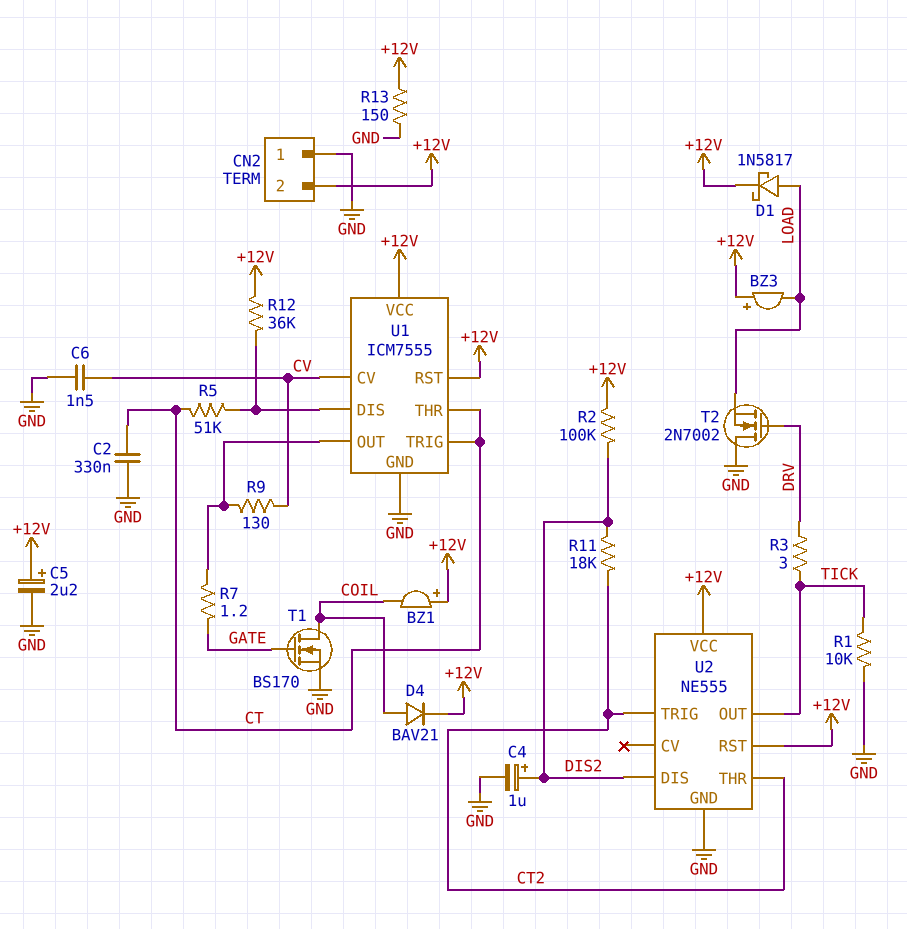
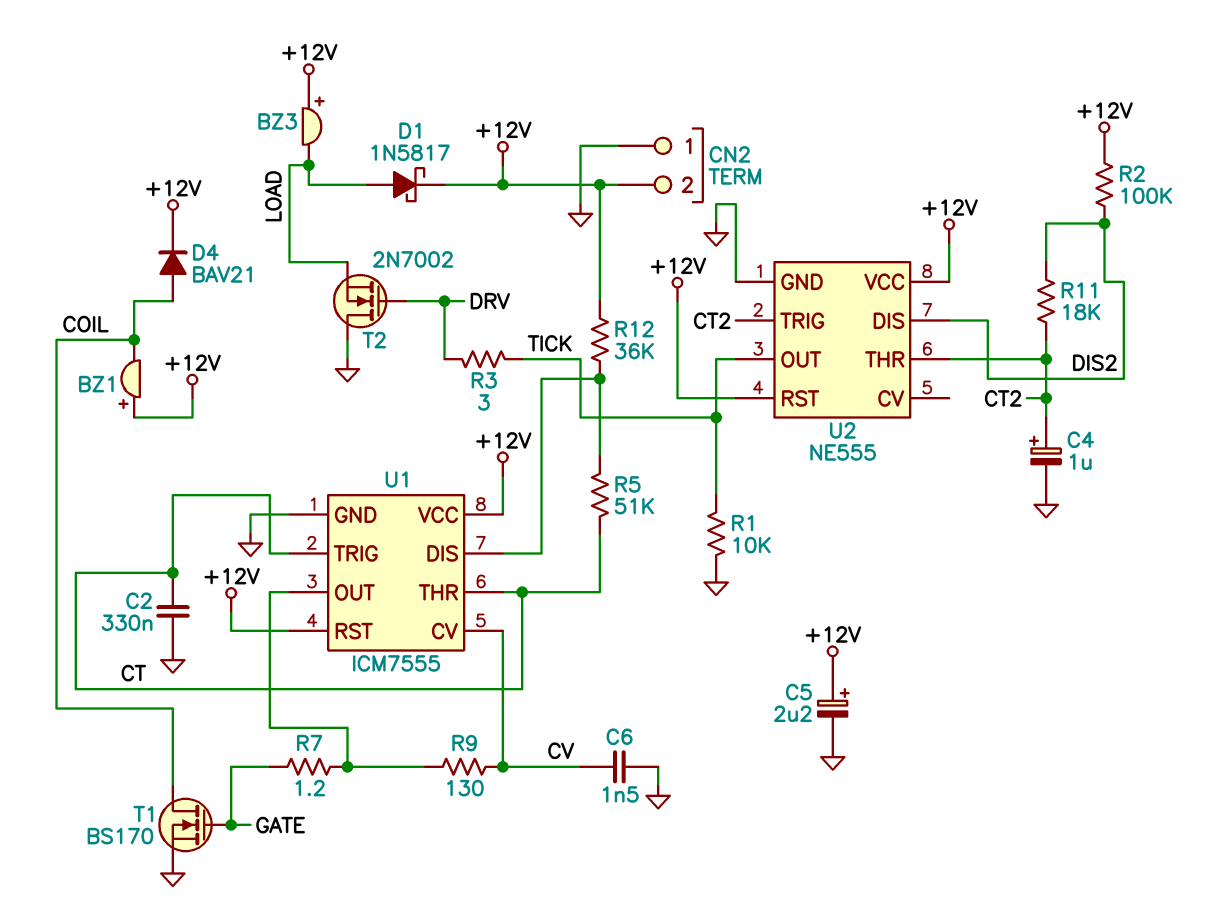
C4: 1uF (plus DIS2, minus GND) -> 1uF (plus CT2, minus GND)
R13: 150 (+12V, GND) -> none

